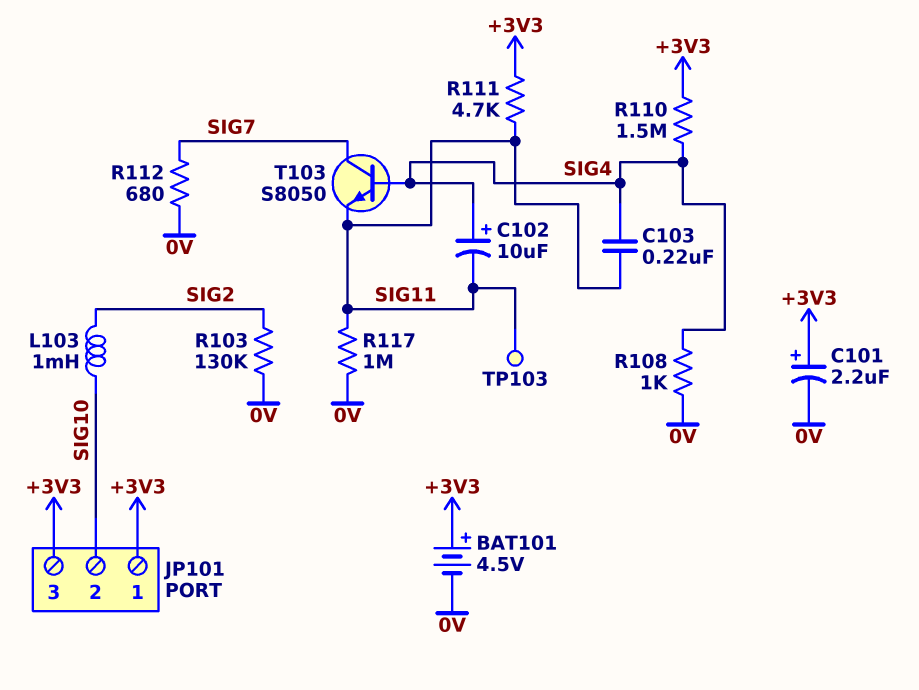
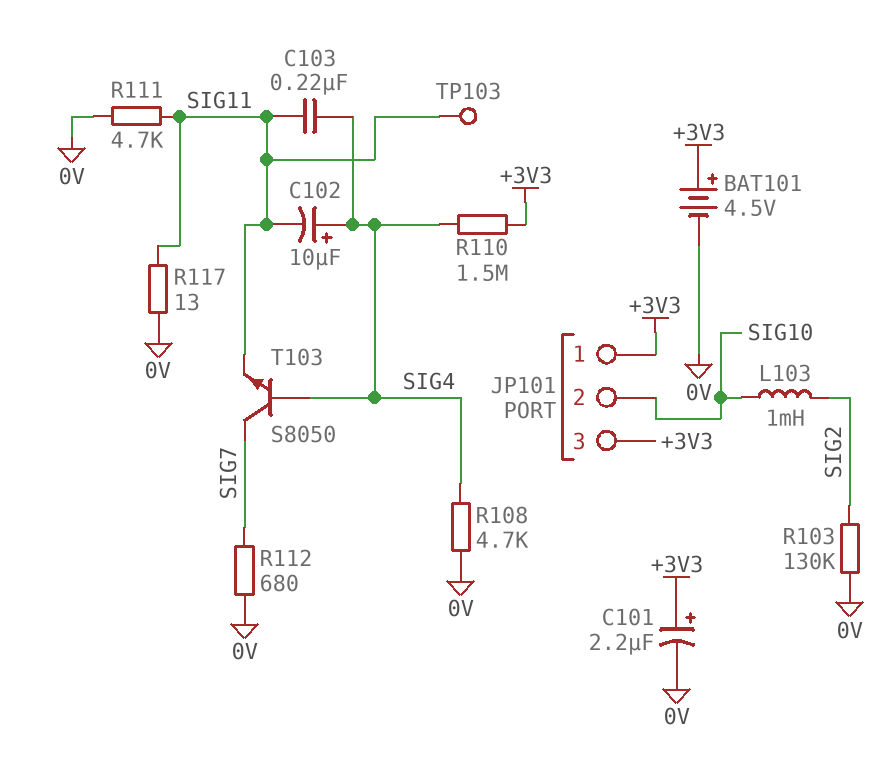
R108: 1k (0V, SIG4) -> 4.7k (0V, SIG4)
R111: 4.7k (+3V3, SIG11) -> 4.7k (0V, SIG11)
R117: 1M (0V, SIG11) -> 13 (0V, SIG11)

